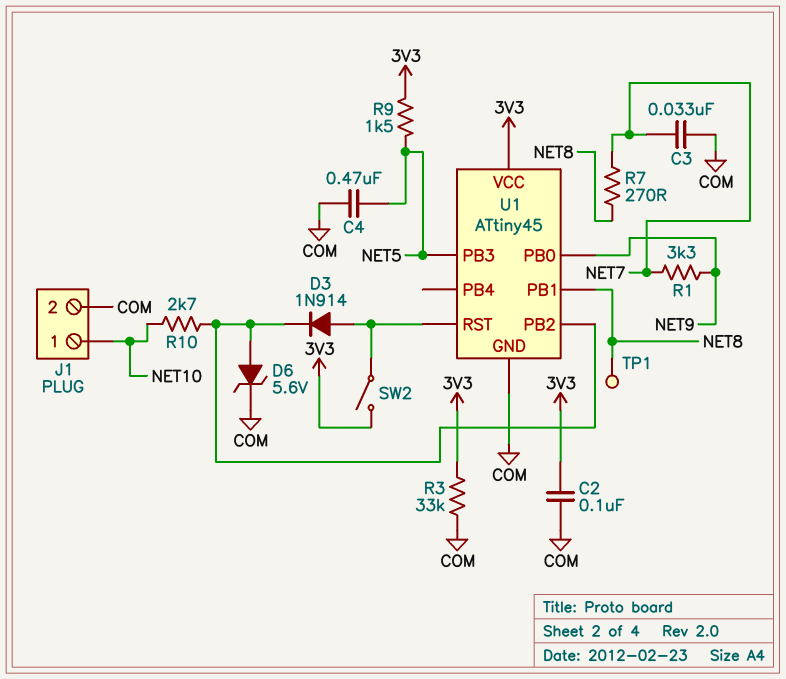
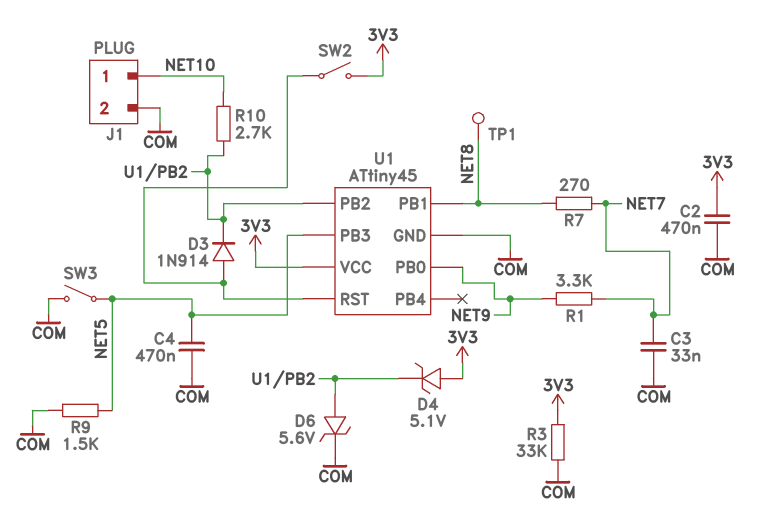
C2: 100nF (3V3, COM) -> 470nF (3V3, COM)
D4: none -> zener 5.1V (A 3V3, K U1/PB2)
R9: 1.5k (3V3, NET5) -> 1.5k (COM, NET5)
SW3: none -> switch (COM, NET5)

